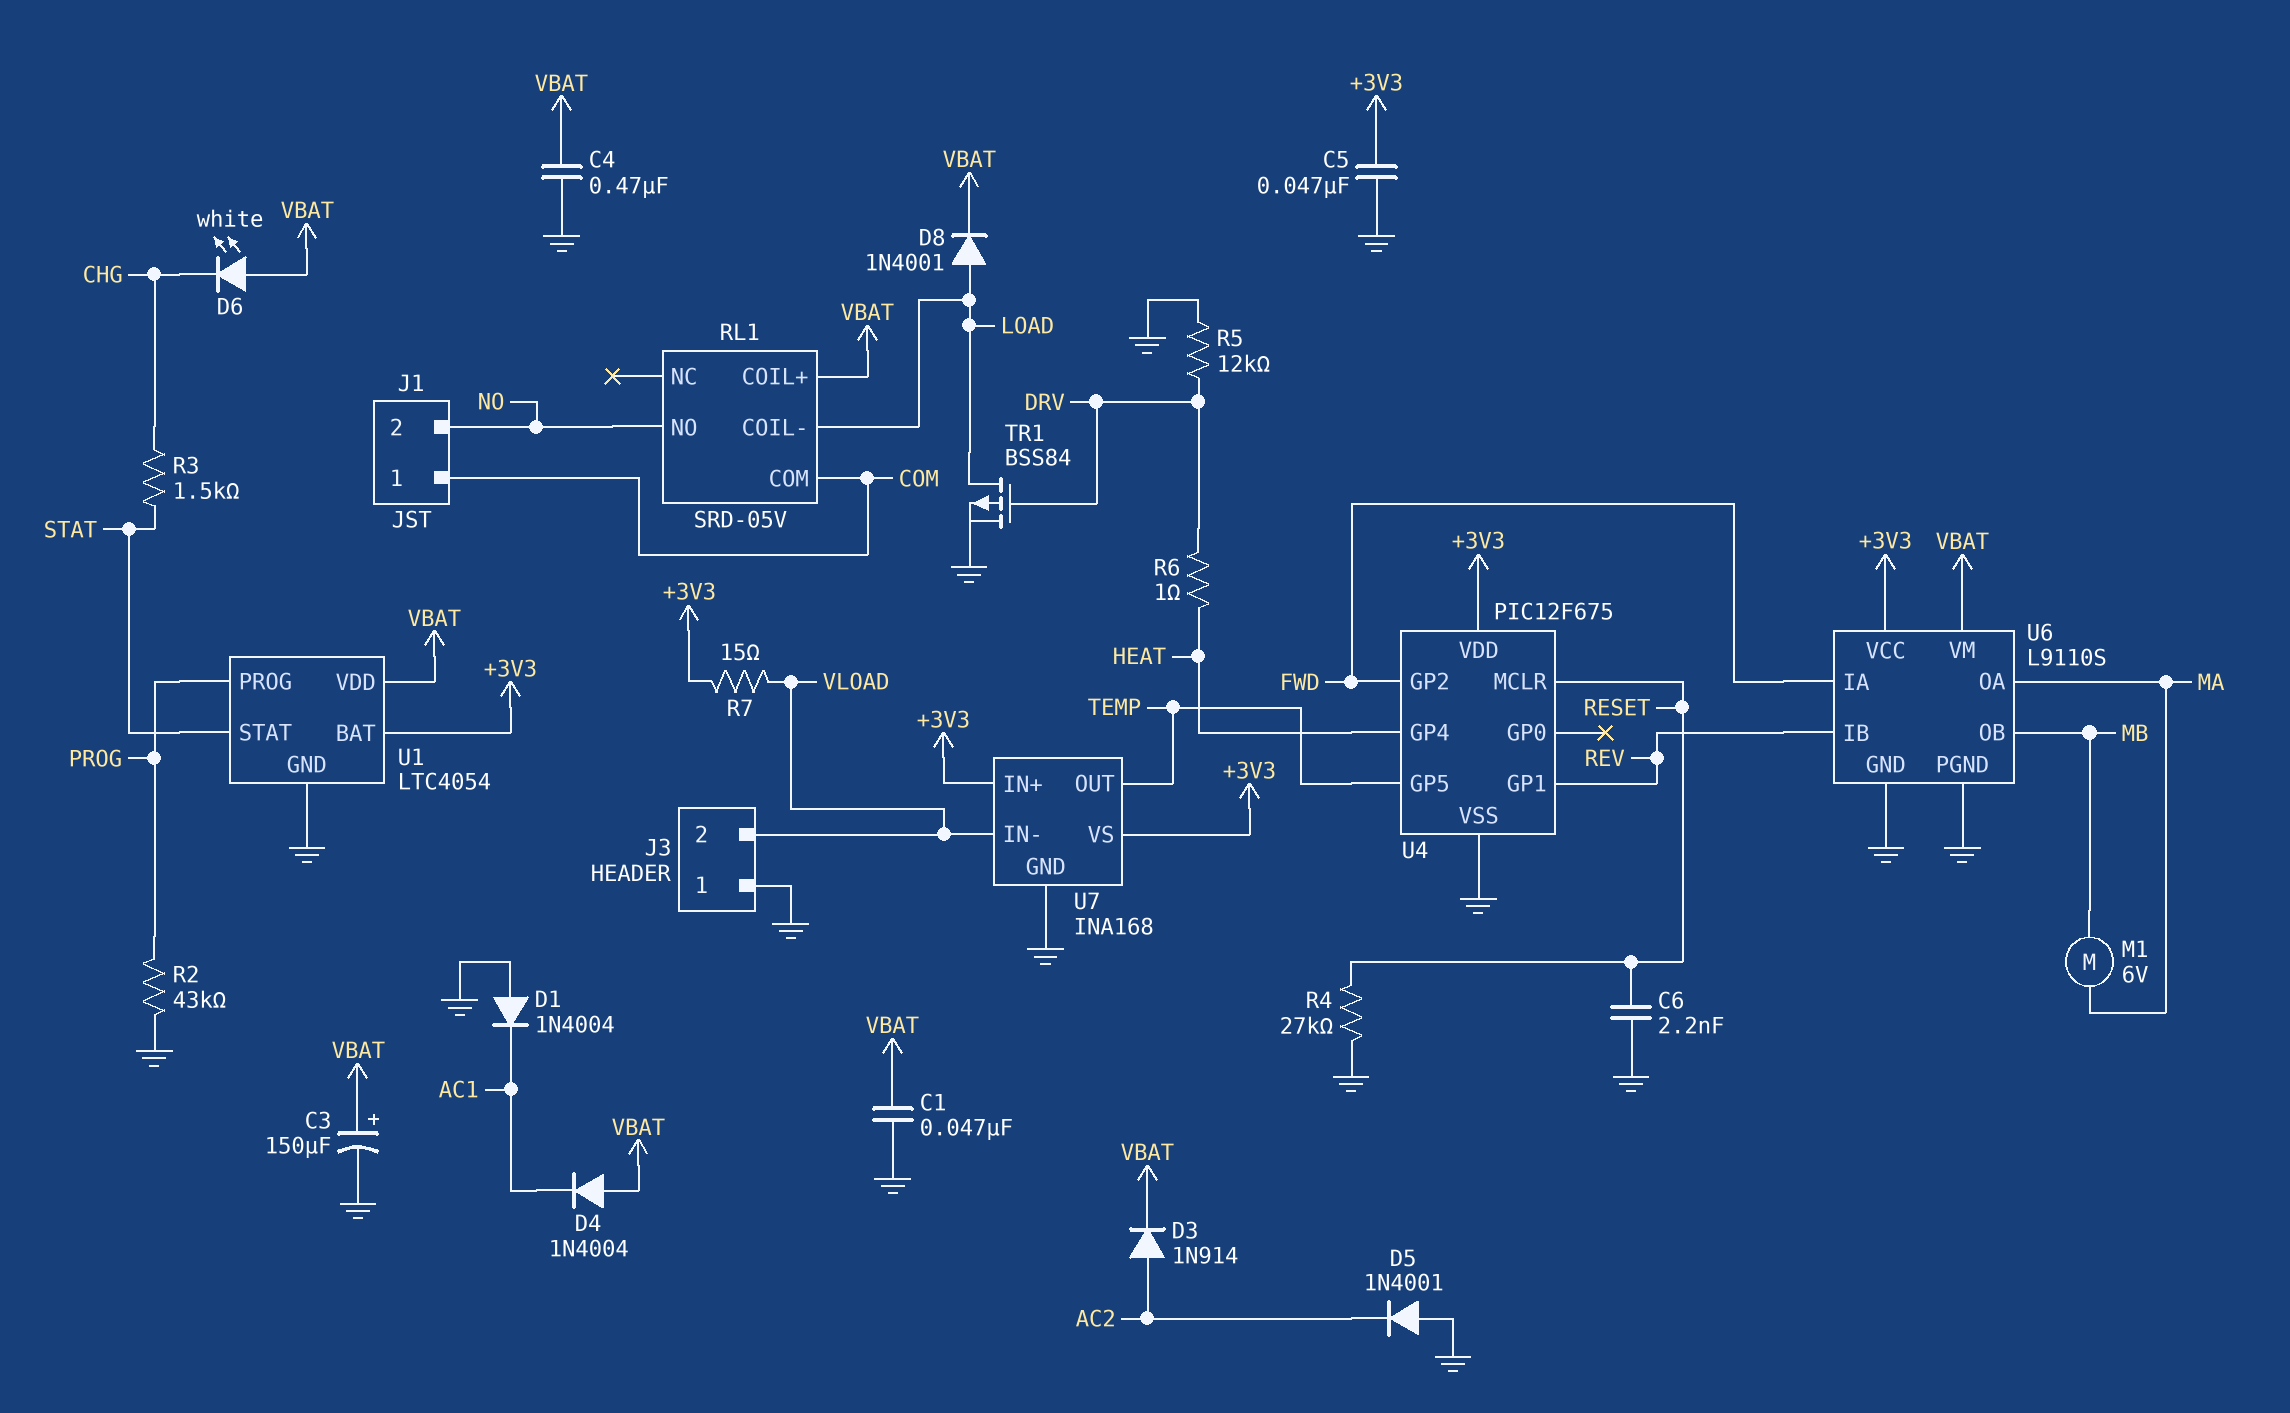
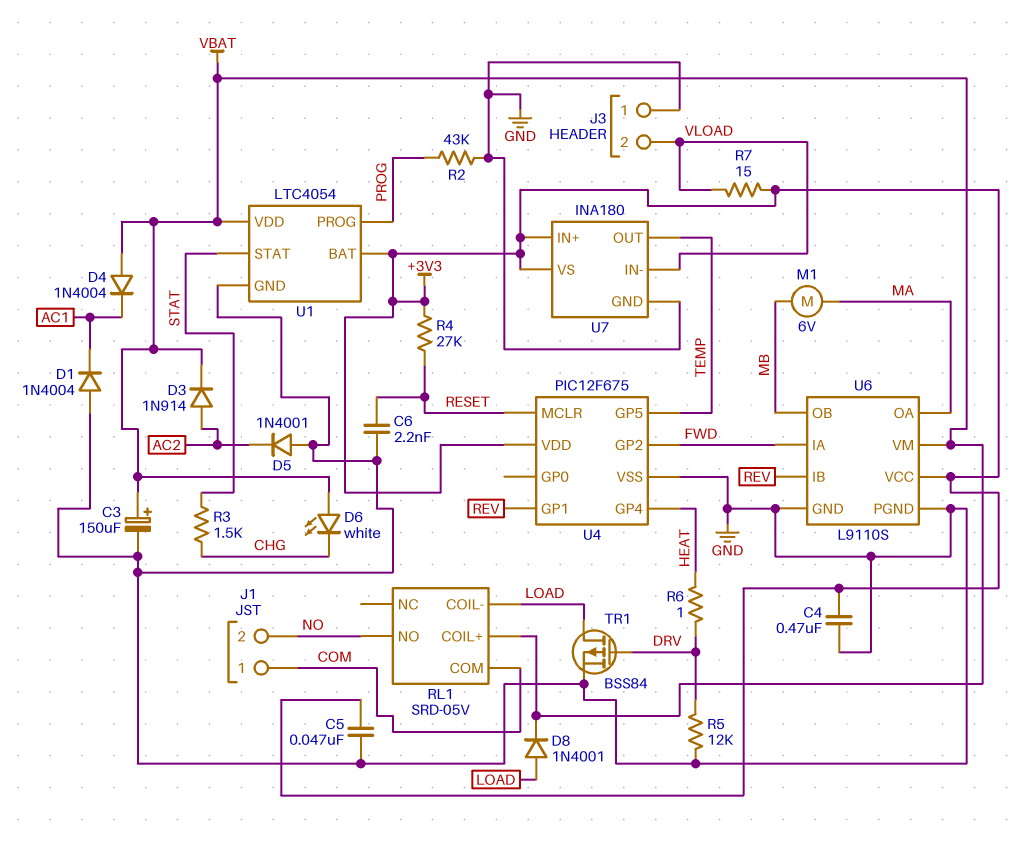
C1: 47nF (GND, VBAT) -> none
C4: 470nF (GND, VBAT) -> 470nF (+3V3, GND)
R4: 27k (GND, RESET) -> 27k (+3V3, RESET)
U7: INA168 -> INA180

